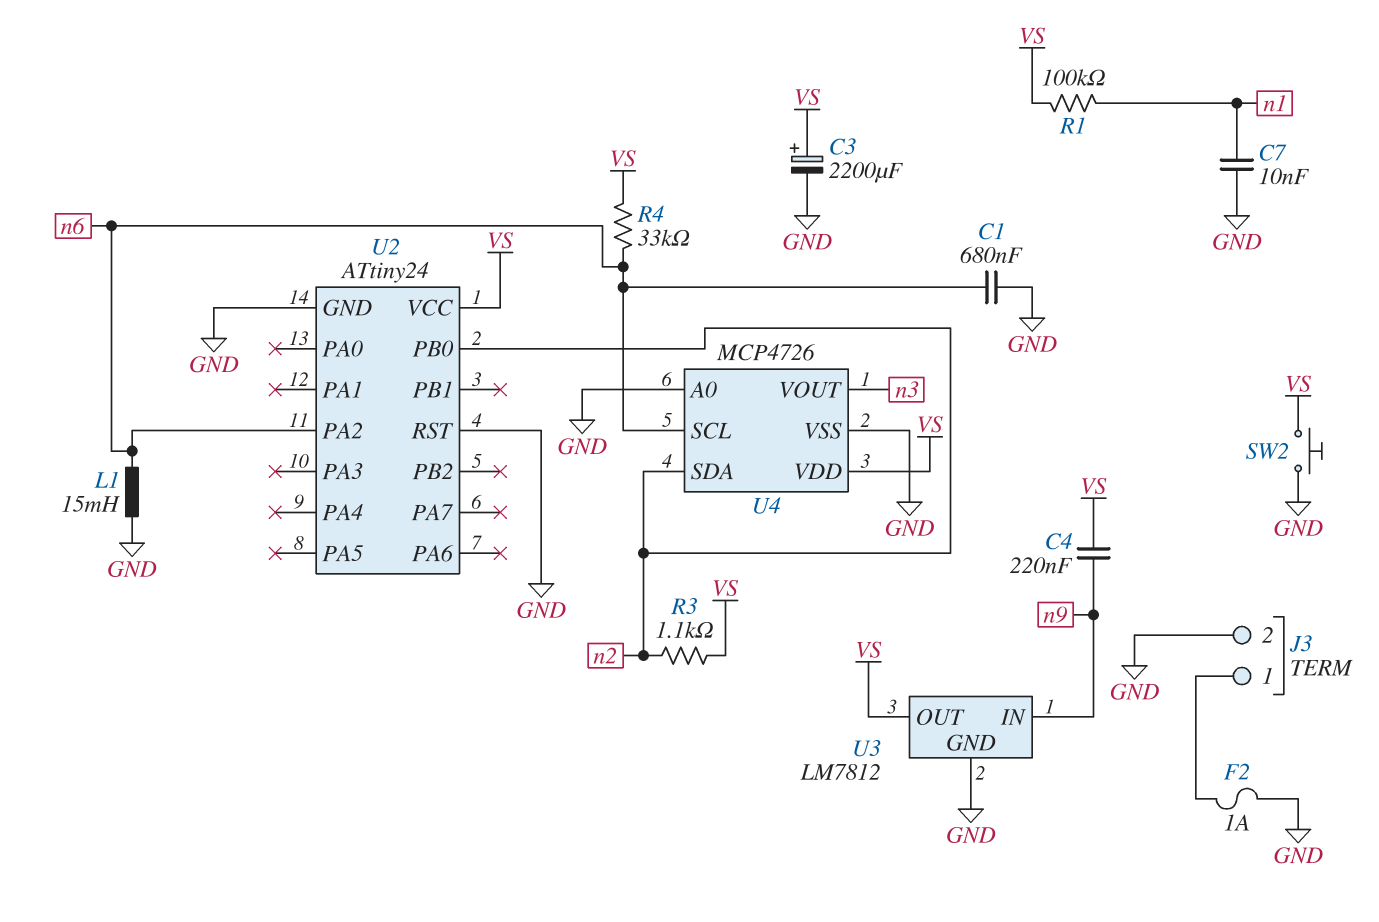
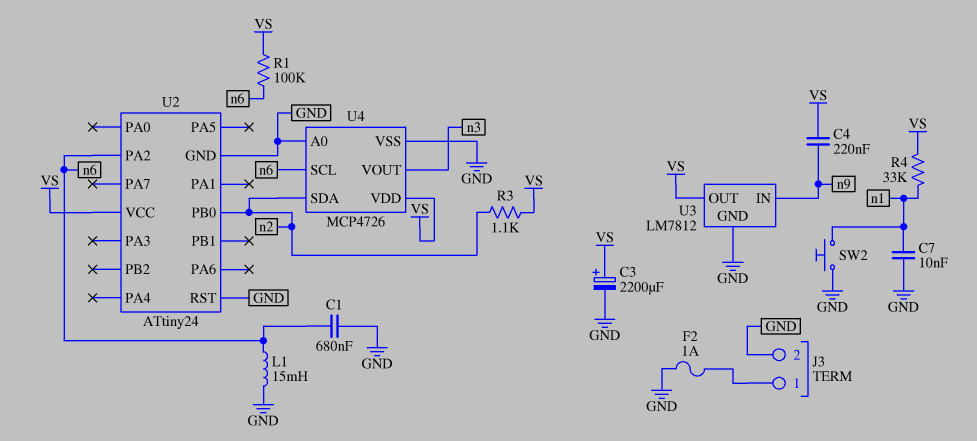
R1: 100k (VS, n1) -> 100k (VS, n6)
R4: 33k (VS, n6) -> 33k (VS, n1)
SW2: button (GND, VS) -> button (GND, n1)

